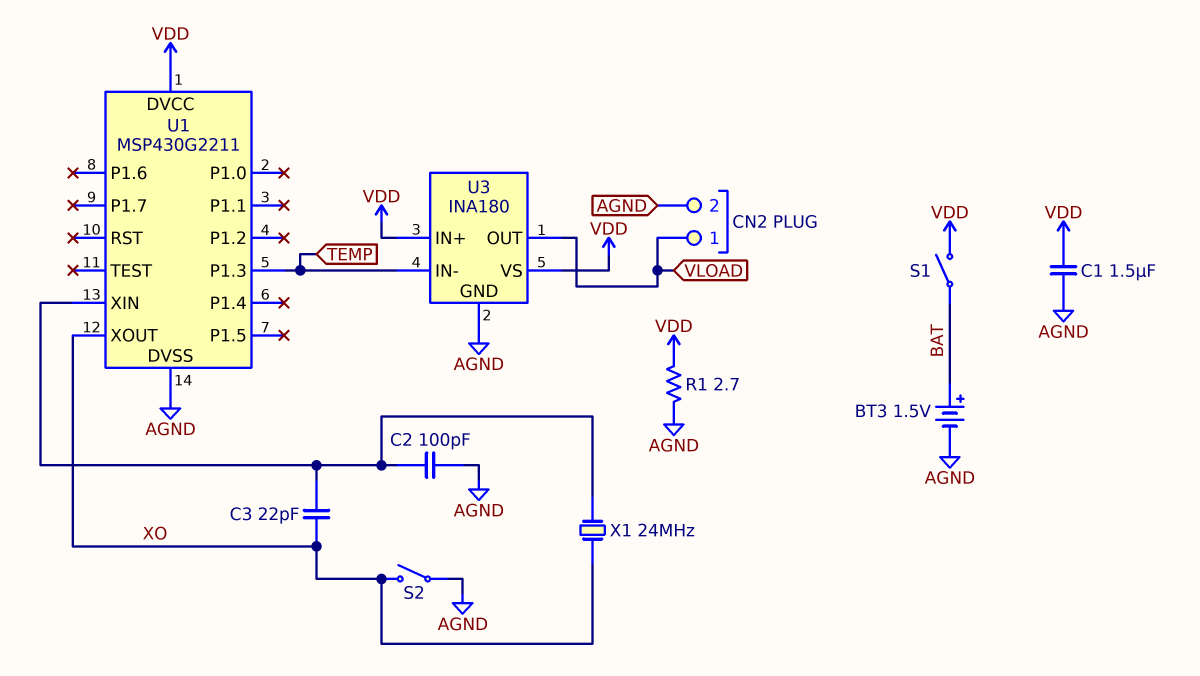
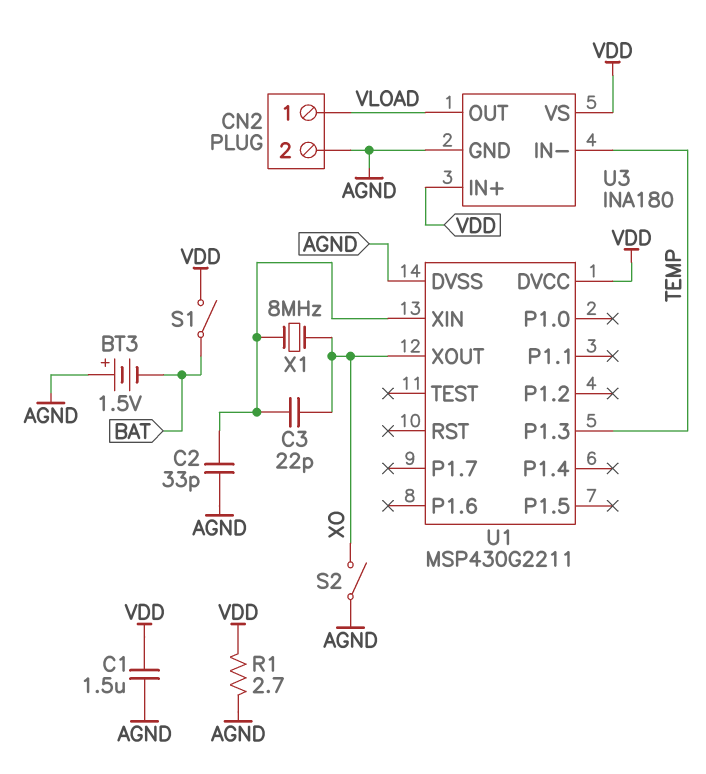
BT3: 1.5V (plus BAT, minus AGND) -> 1.5V (plus AGND, minus BAT)
C2: 100pF (AGND, U1/XIN) -> 33pF (AGND, U1/XIN)
X1: 24MHz (U1/XIN, XO) -> 8MHz (U1/XIN, XO)

